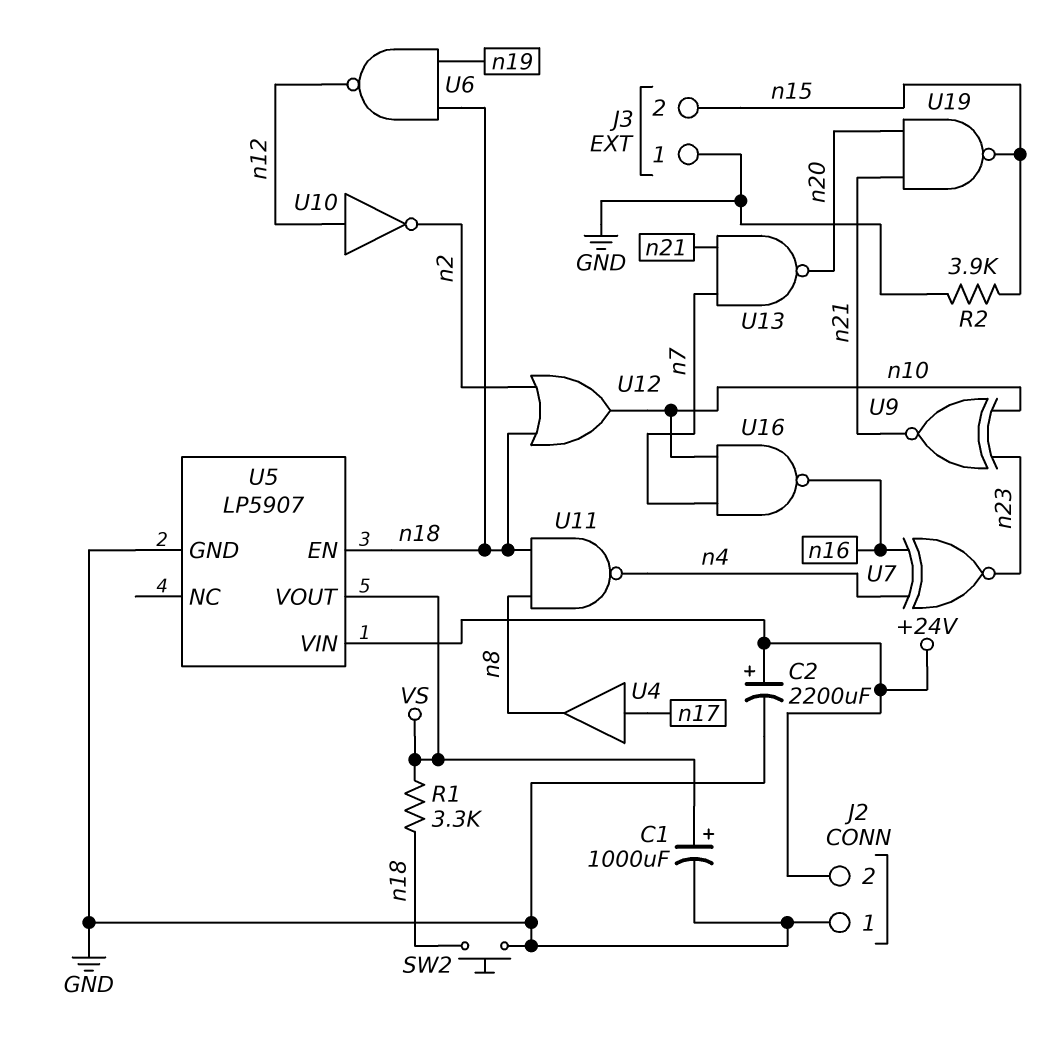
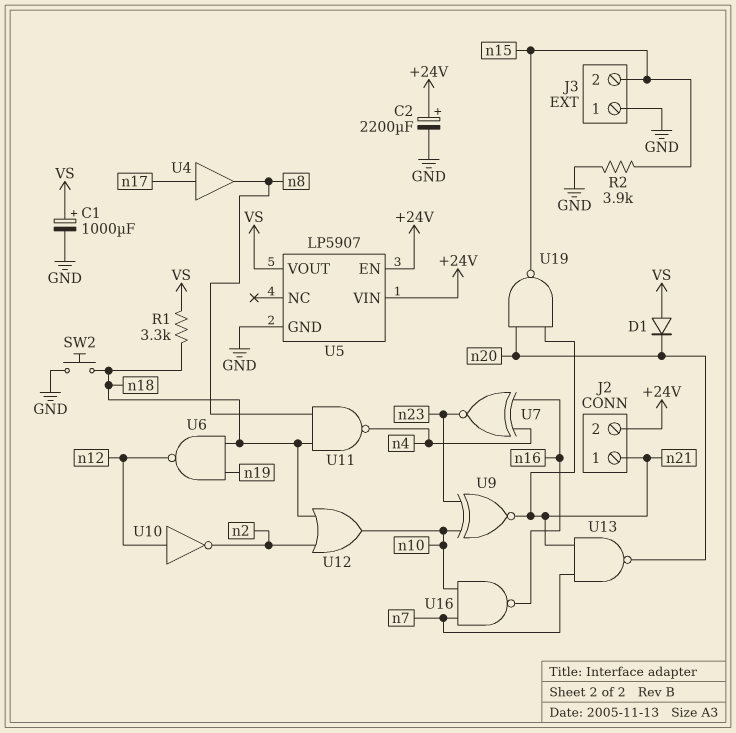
D1: none -> diode (A VS, K n20)
J2 pin 1: GND -> n21
U5 pin EN: n18 -> +24V

